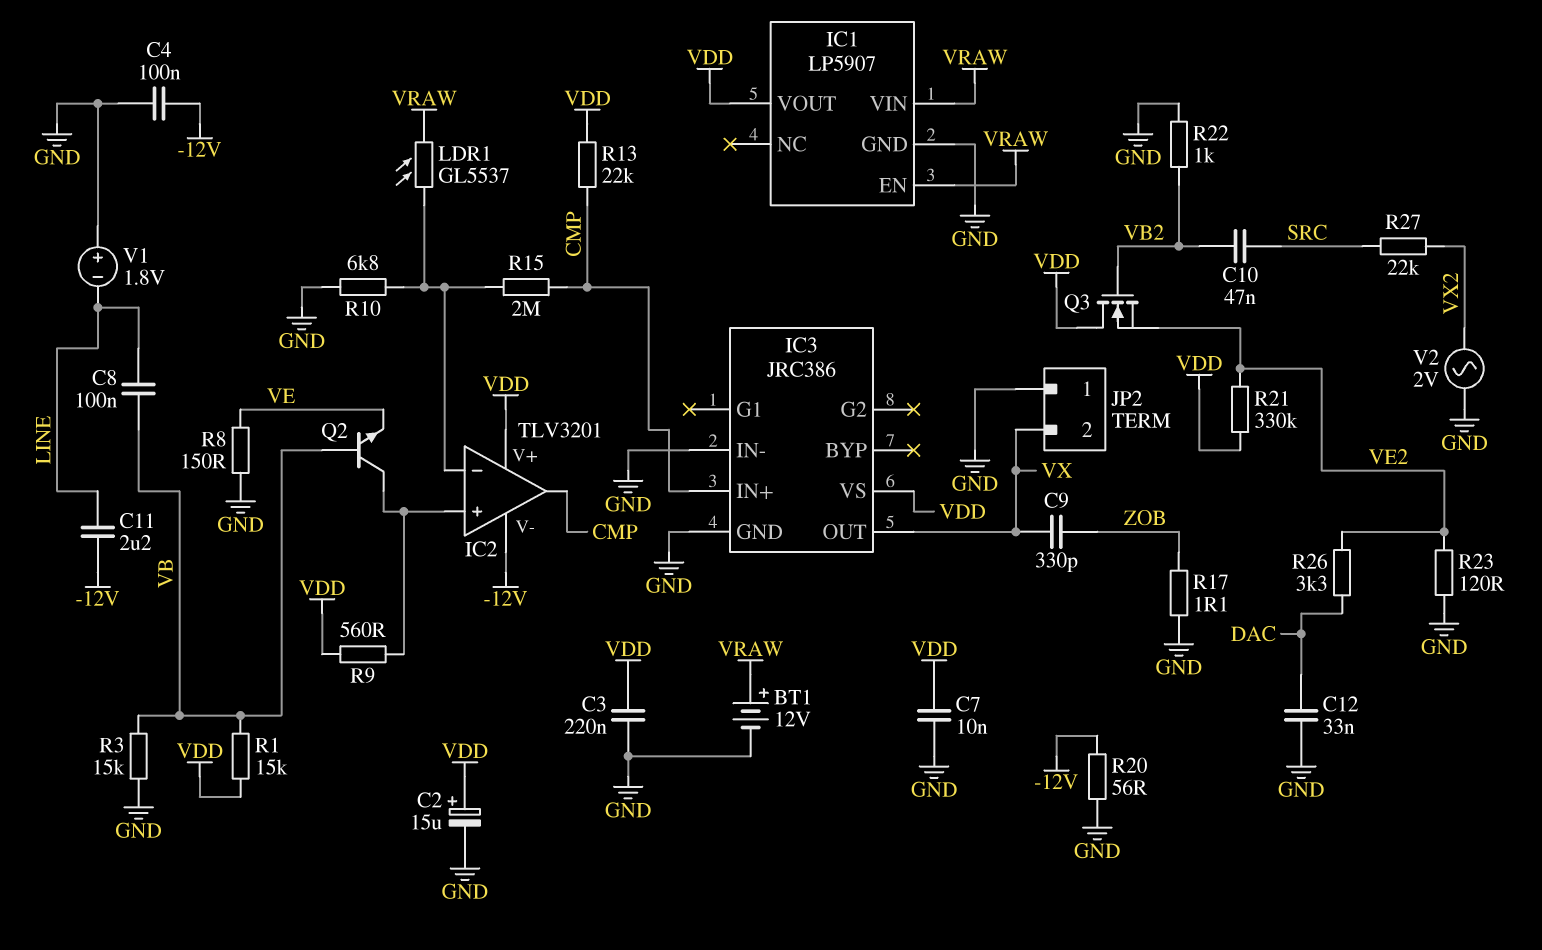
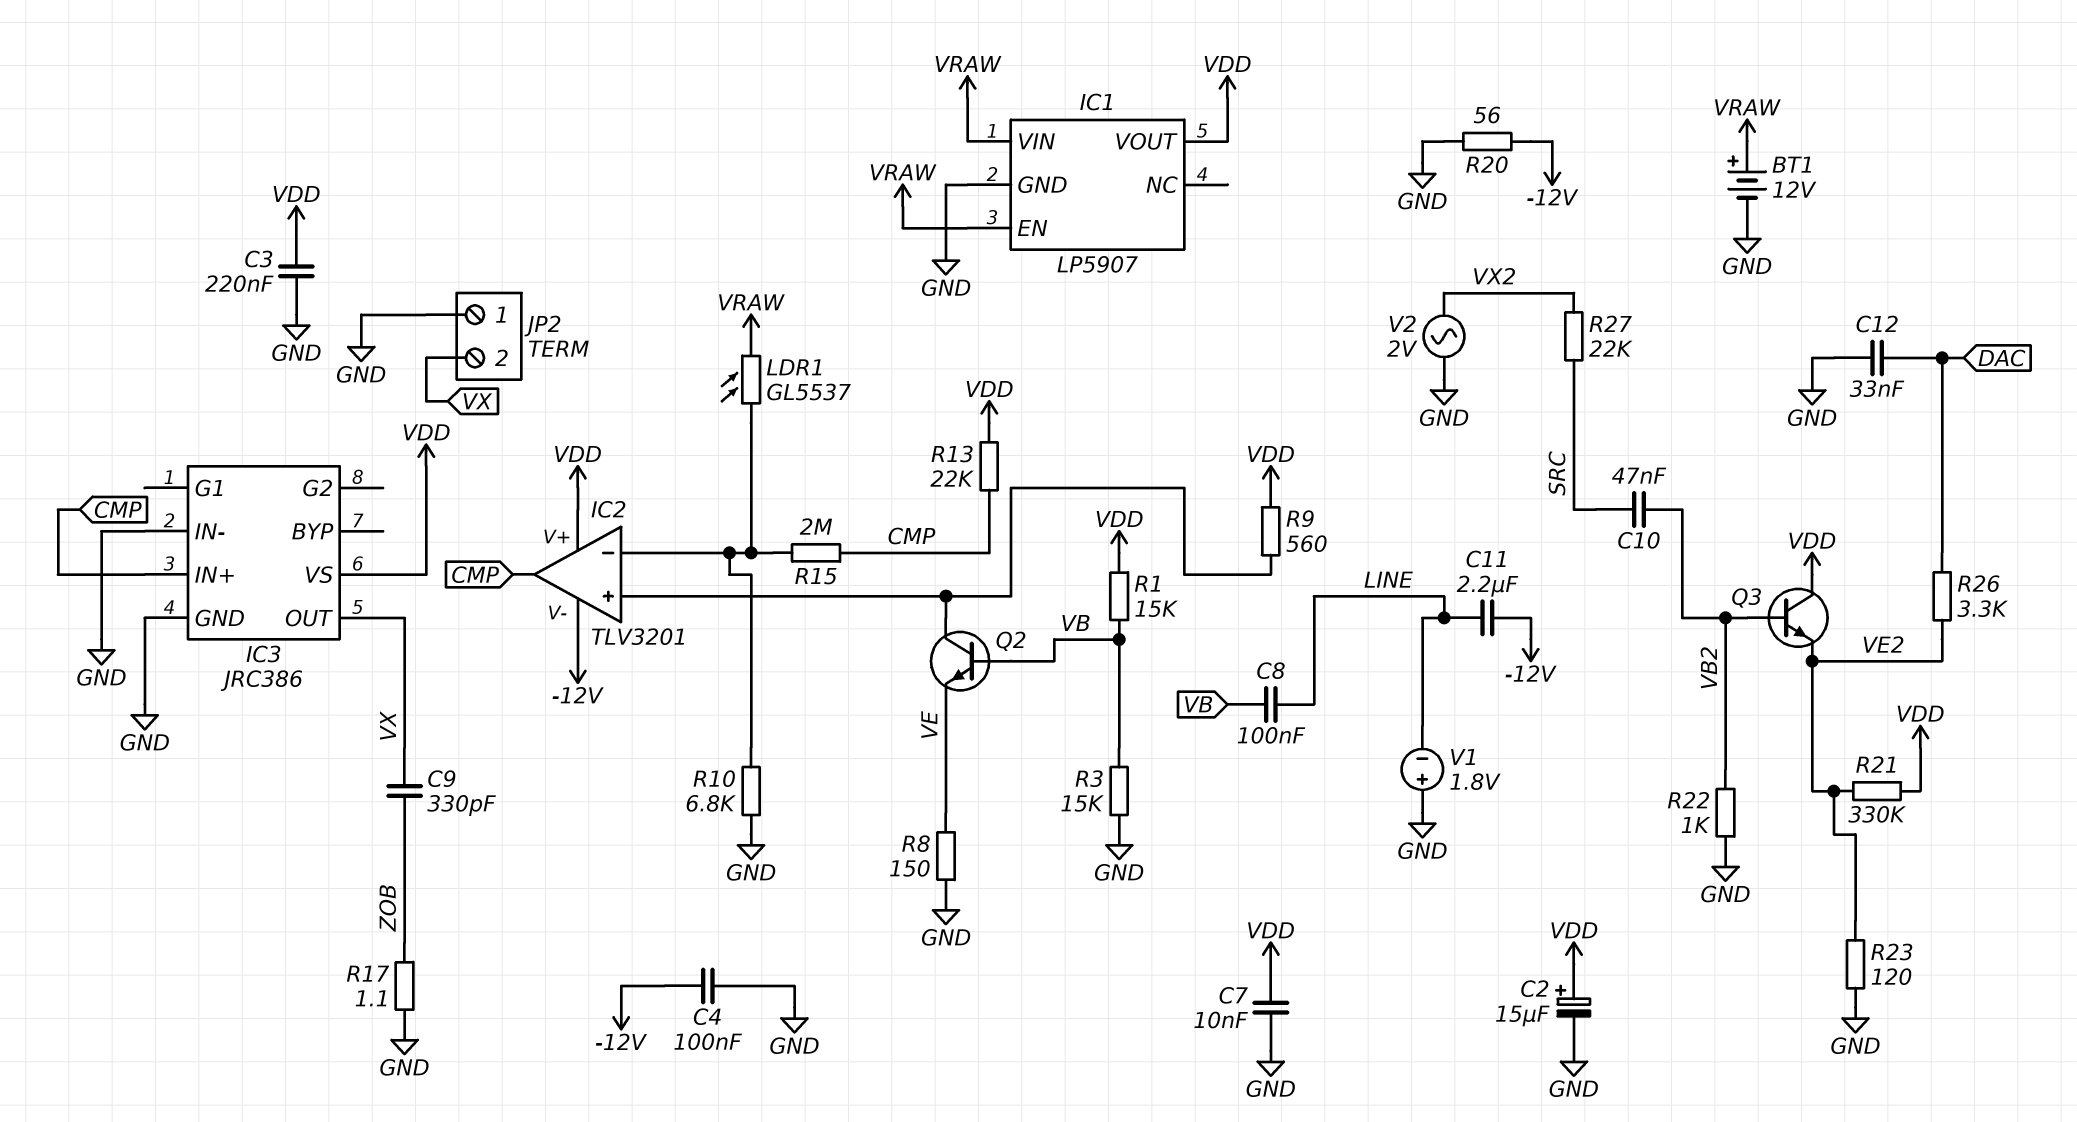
Q3: NMOS (G VB2, D VDD, S VE2) -> NPN (B VB2, C VDD, E VE2)

